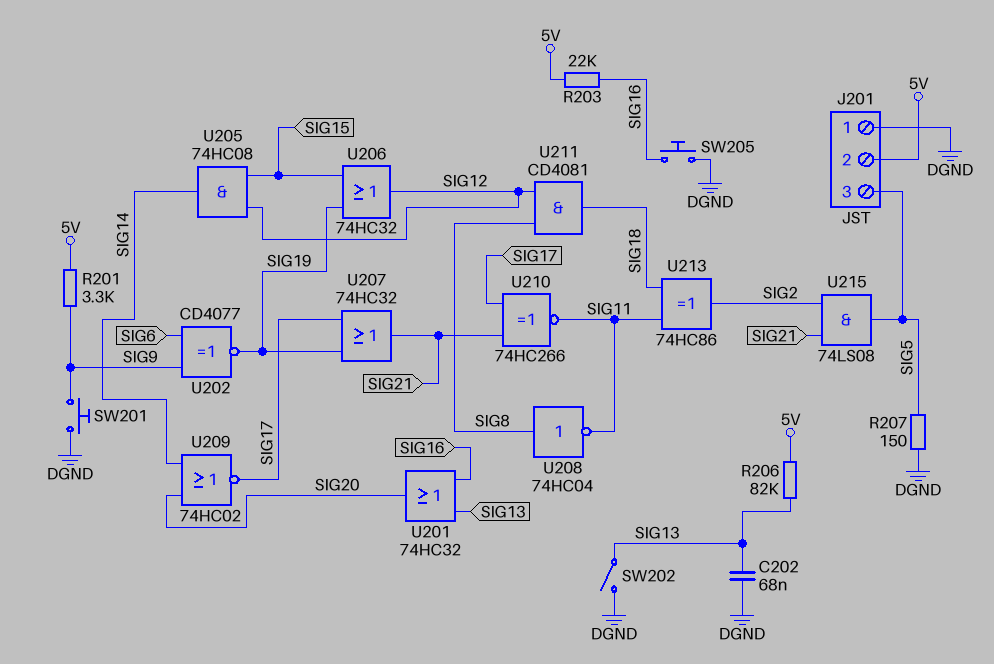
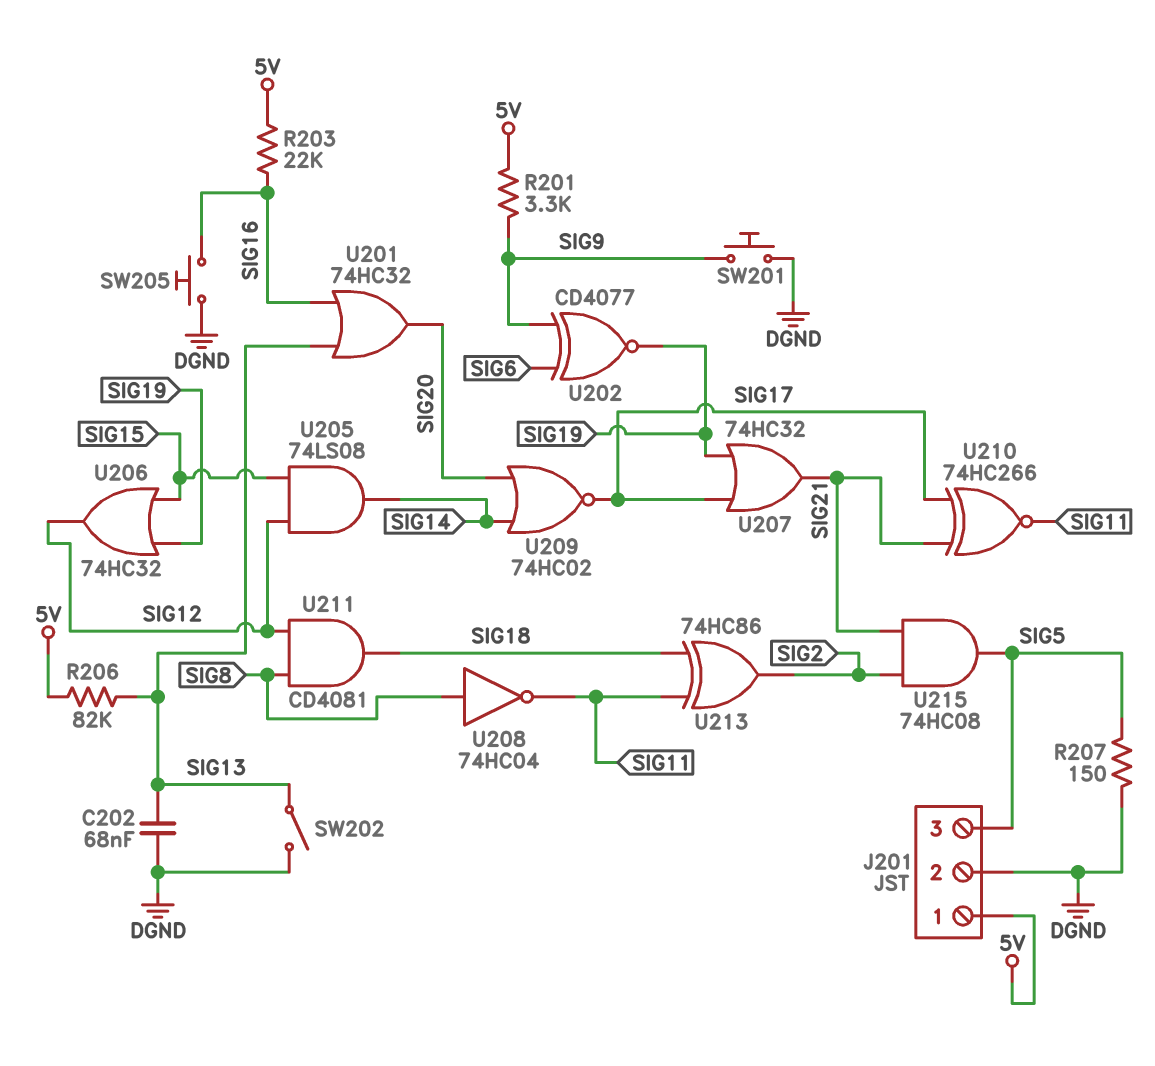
J201 pin 1: DGND -> 5V
J201 pin 2: 5V -> DGND
U205: AND 74HC08 (in SIG12, in SIG15, out SIG14) -> AND 74LS08 (in SIG12, in SIG15, out SIG14)
U215: AND 74LS08 (in SIG2, in SIG21, out SIG5) -> AND 74HC08 (in SIG2, in SIG21, out SIG5)

